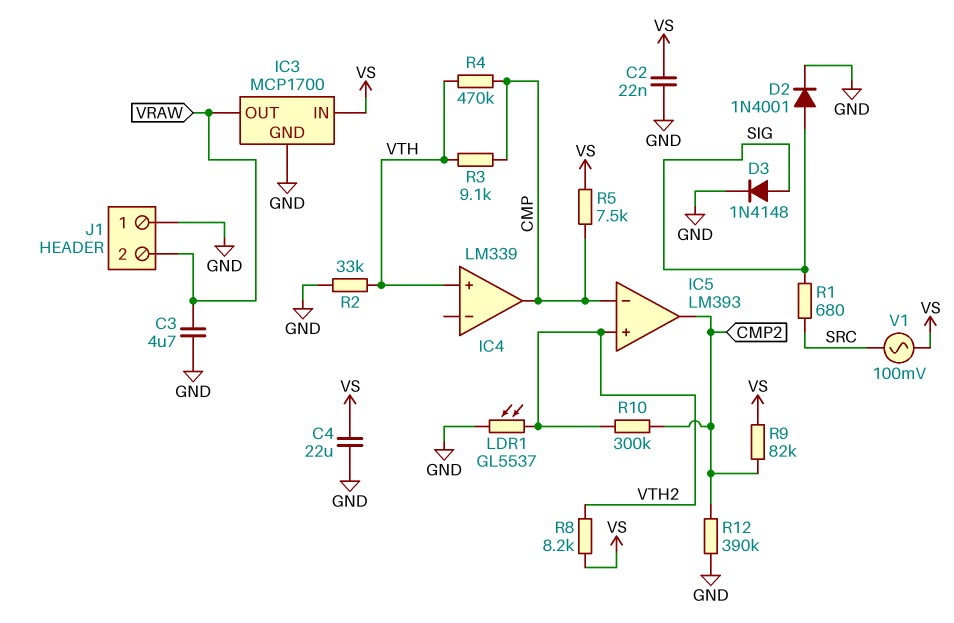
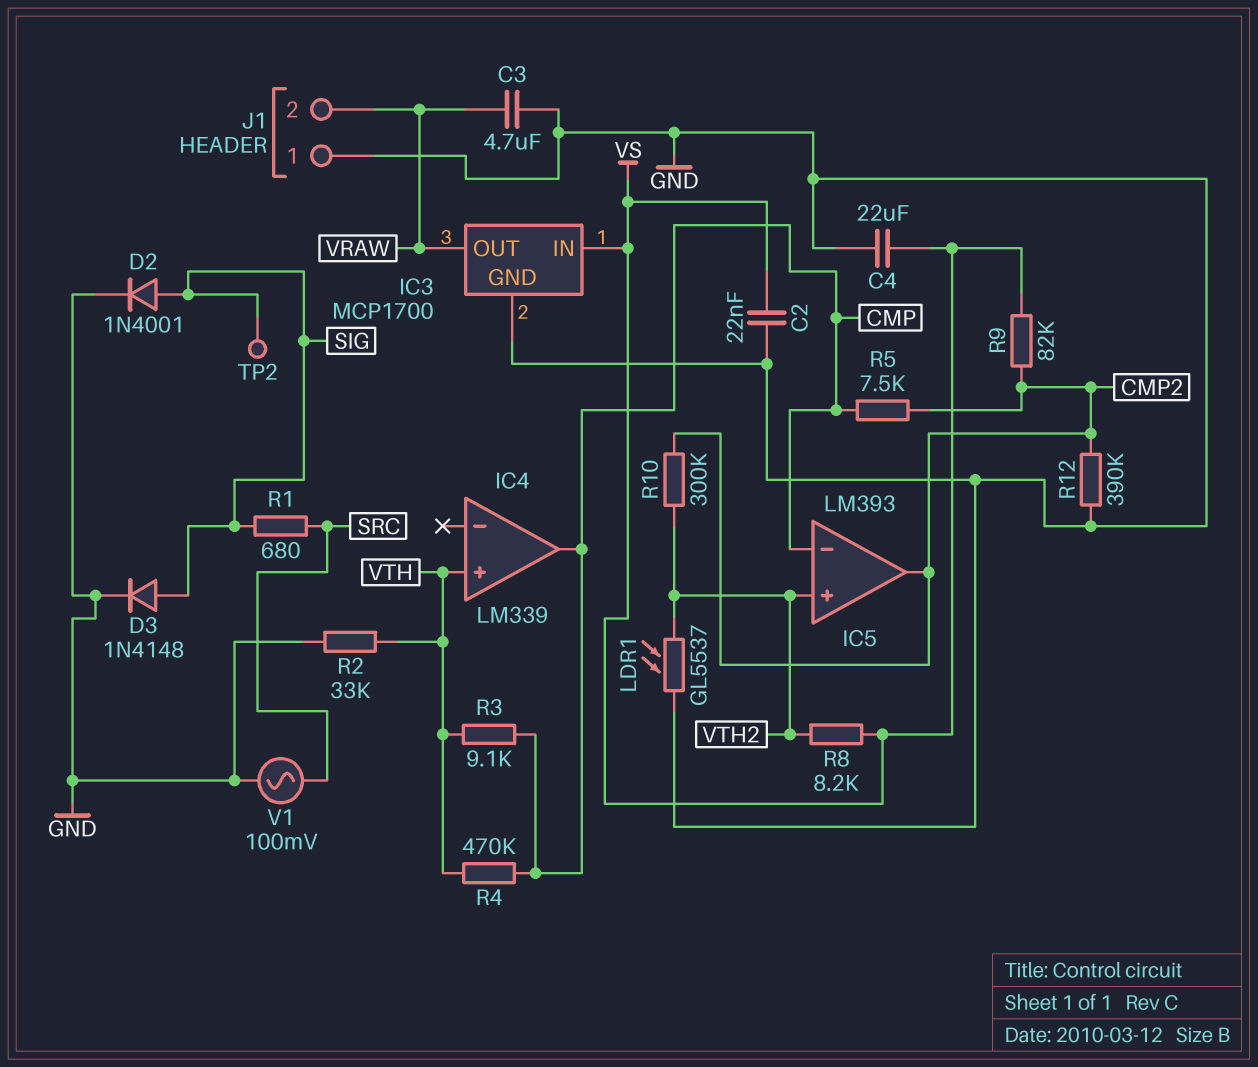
R5: 7.5k (CMP, VS) -> 7.5k (CMP, CMP2)
TP2: none -> test point (SIG)
V1: AC 100mV (SRC, VS) -> AC 100mV (GND, SRC)

